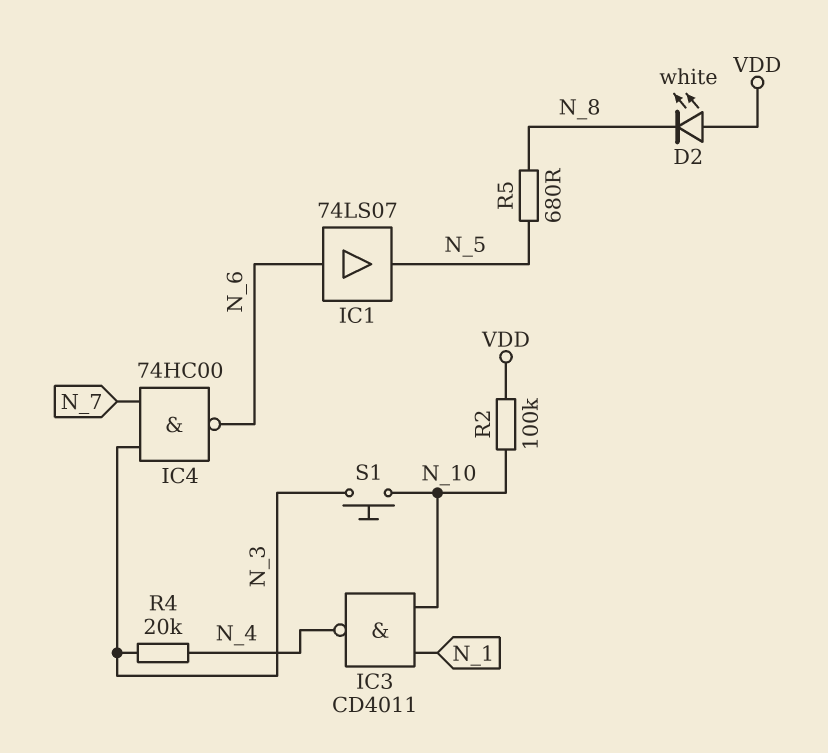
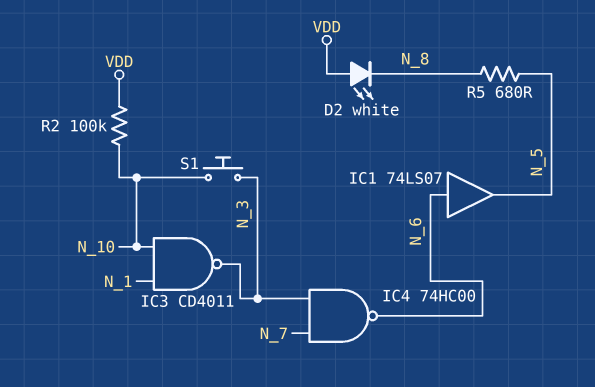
IC3: NAND CD4011 (in N_1, in N_10, out N_4) -> NAND CD4011 (in N_1, in N_10, out N_3)
R4: 20k (N_3, N_4) -> none

